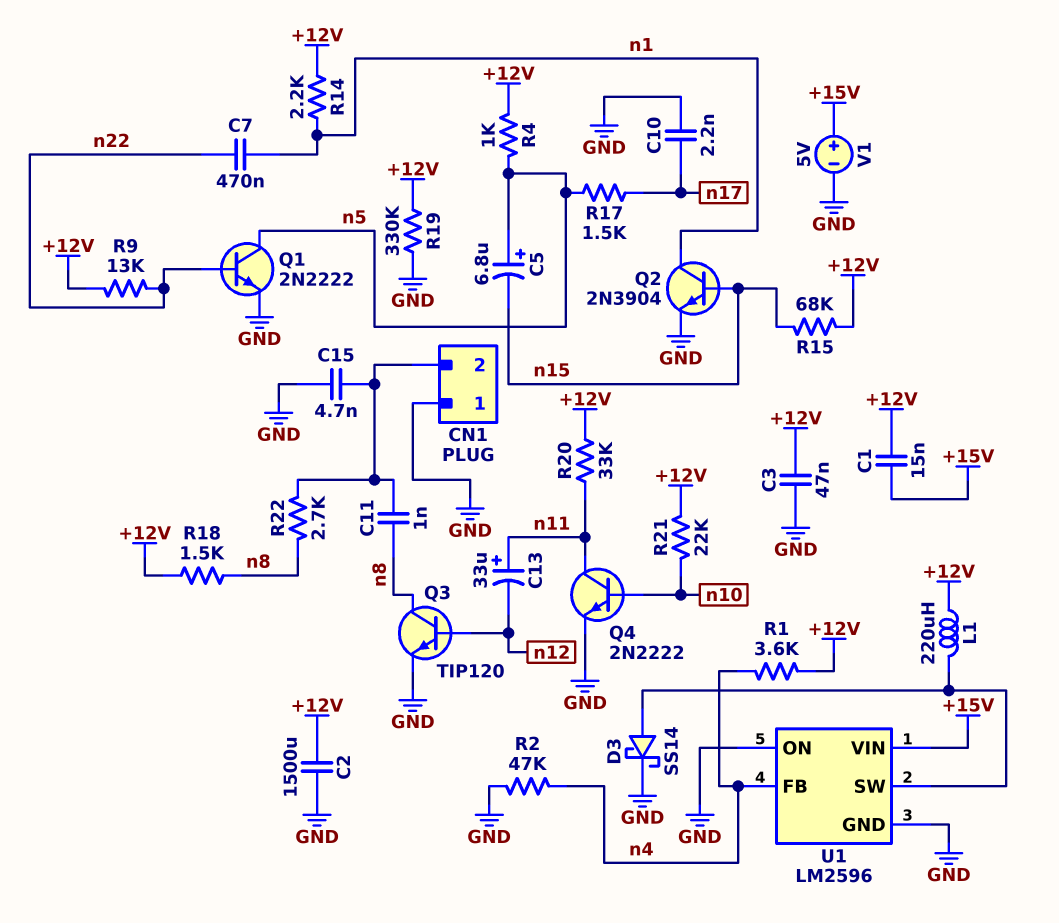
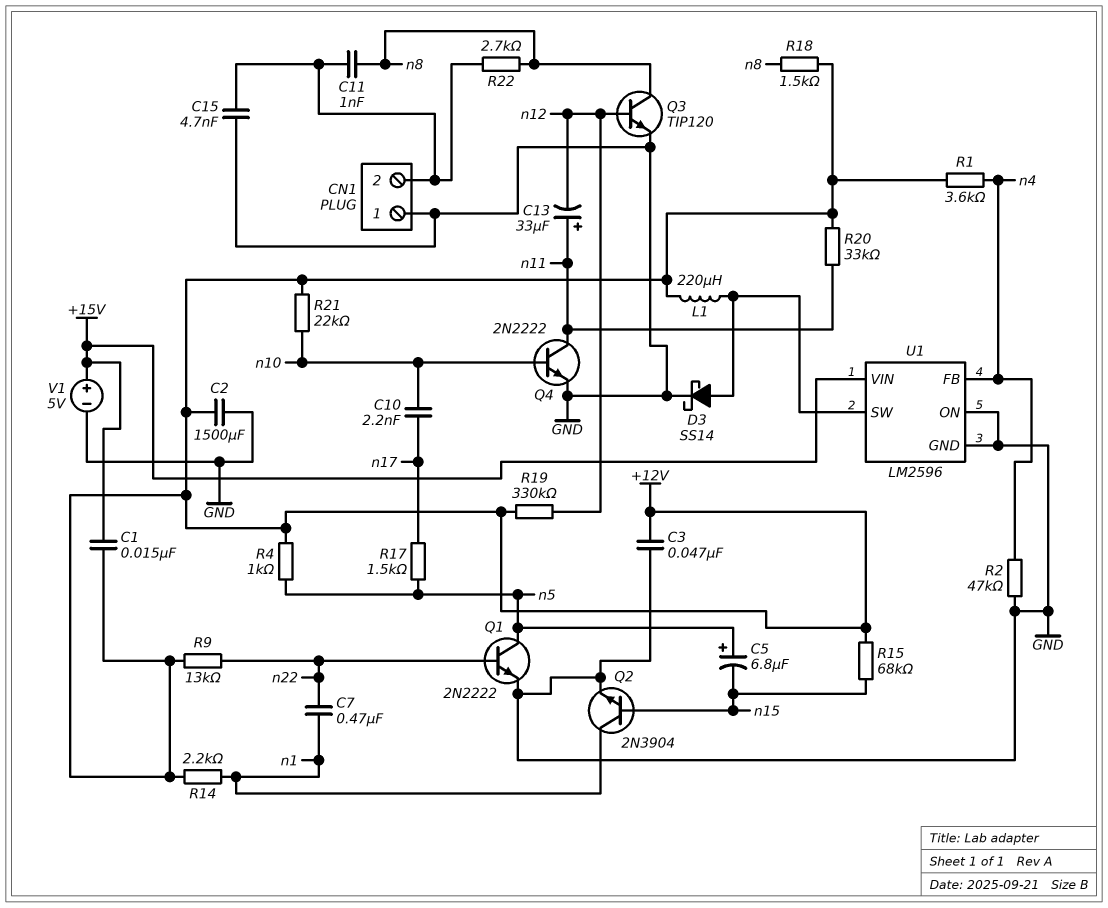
C10: 2.2nF (GND, n17) -> 2.2nF (n10, n17)
R19: 330k (+12V, GND) -> 330k (+12V, n12)

